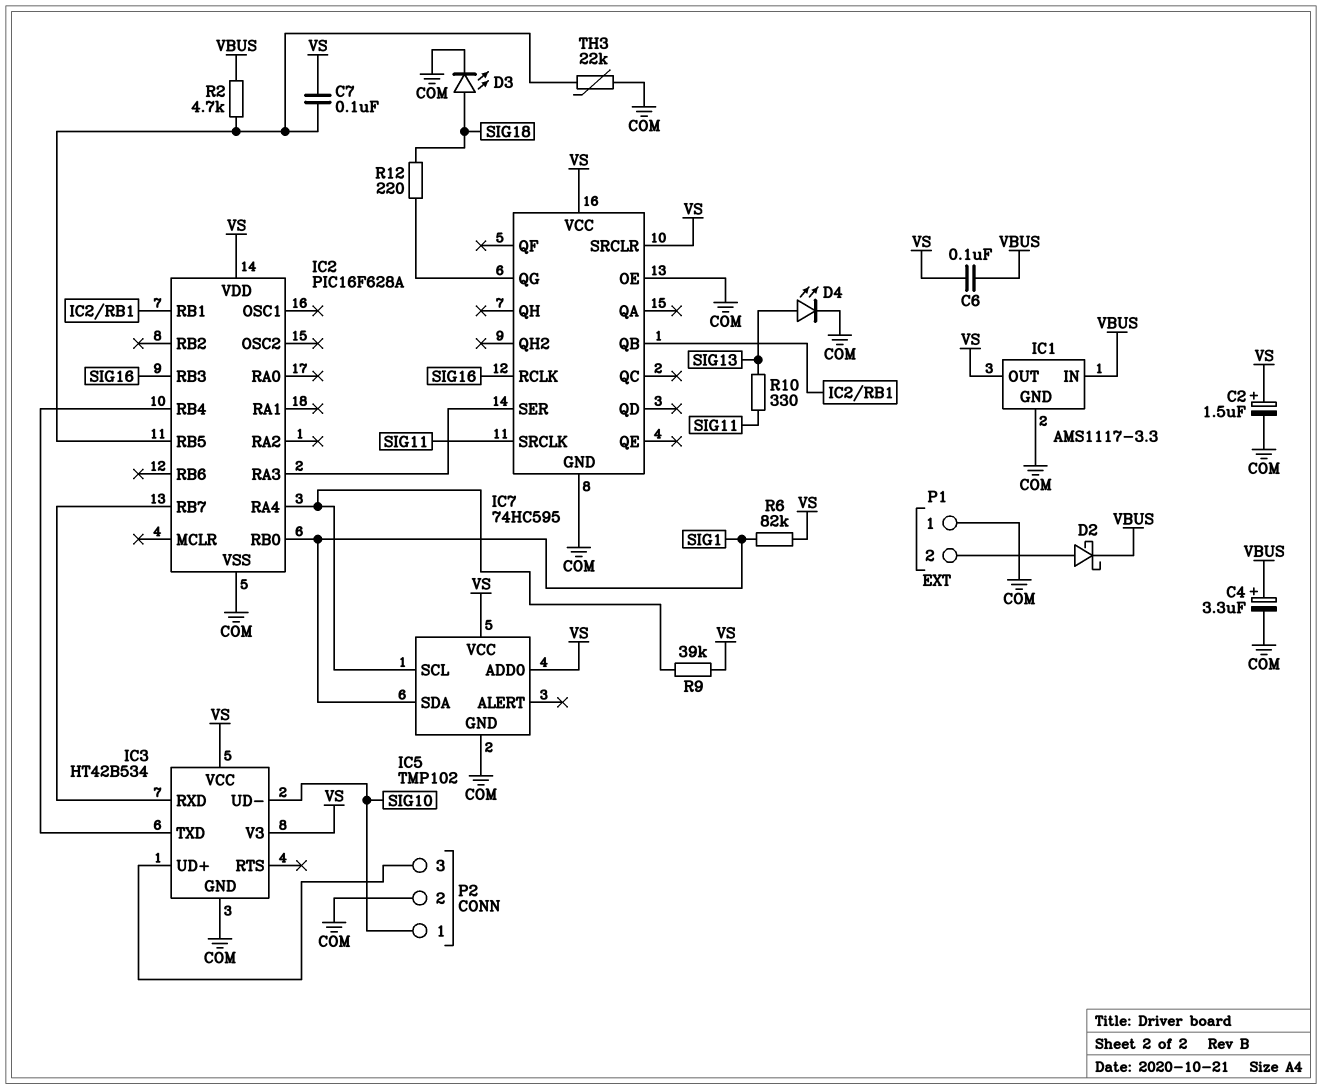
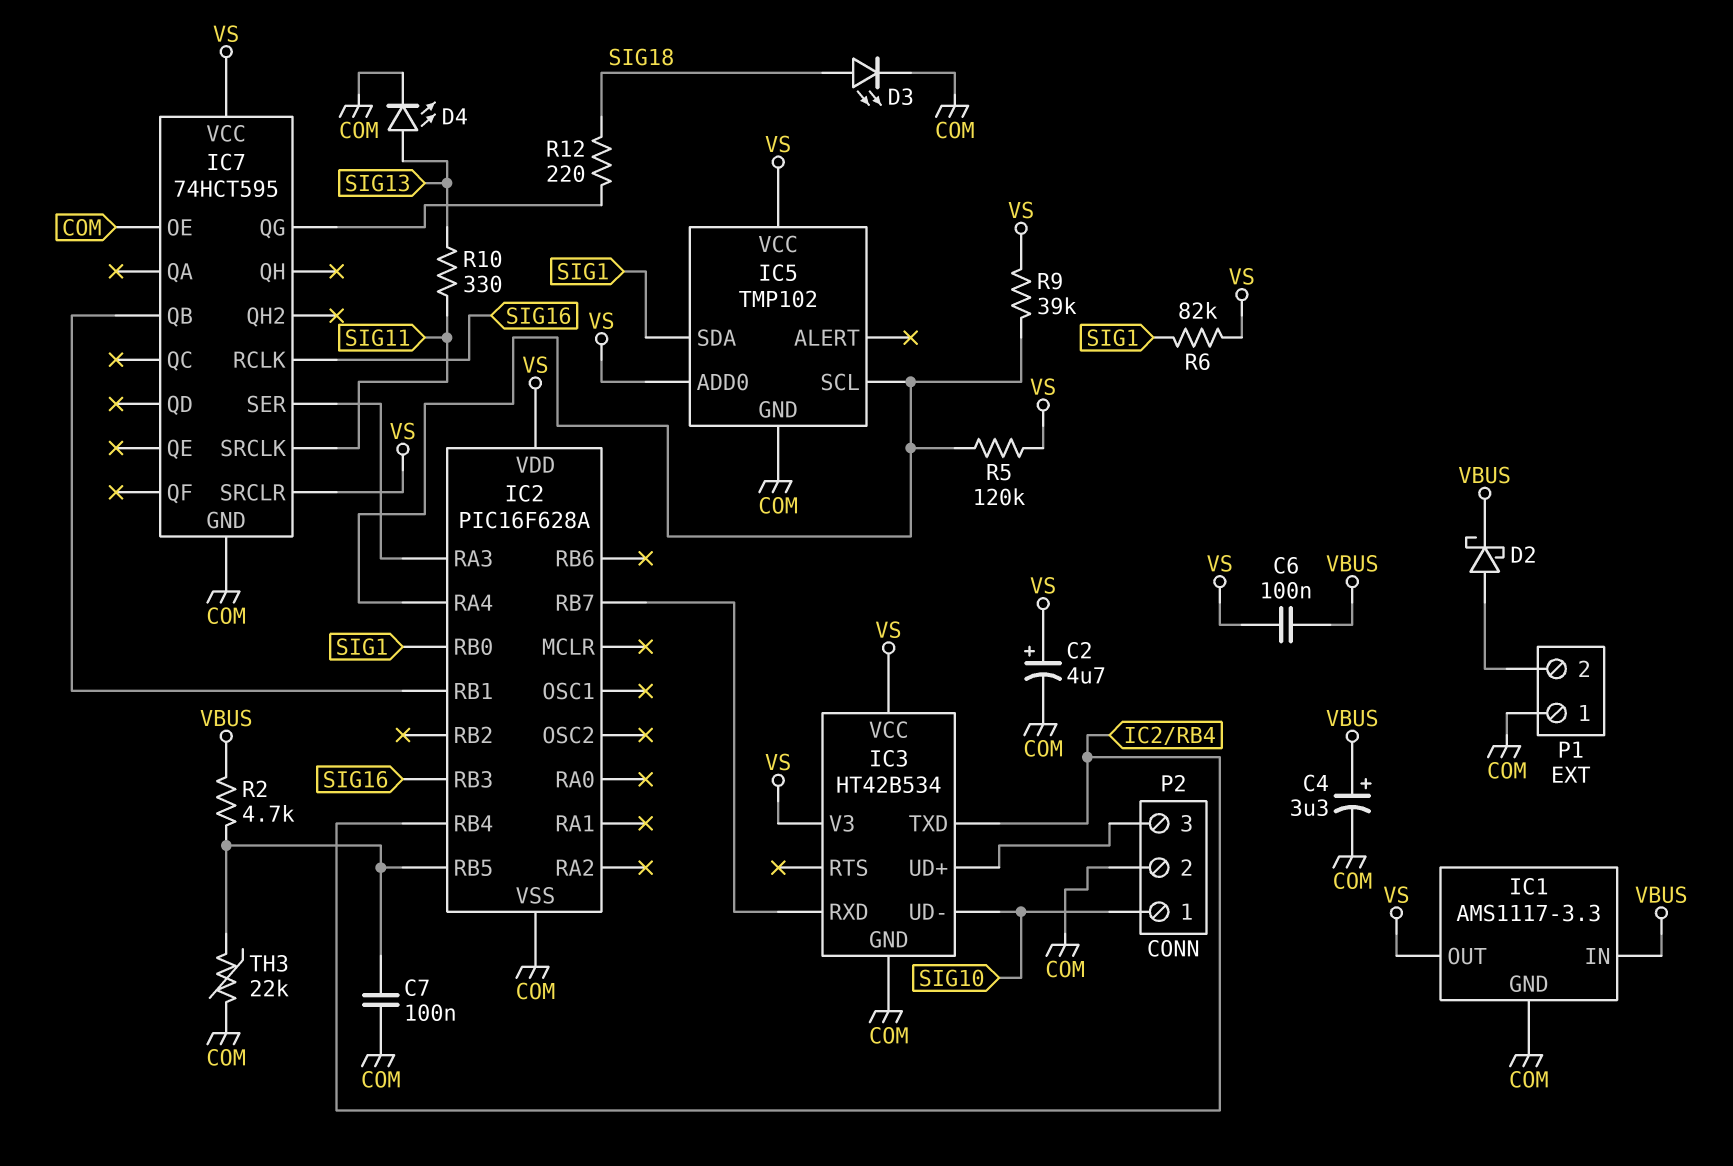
C2: 1.5uF (plus VS, minus COM) -> 4.7uF (plus VS, minus COM)
C7: 100nF (IC2/RB5, VS) -> 100nF (COM, IC2/RB5)
IC7: 74HC595 -> 74HCT595
R5: none -> 120k (IC2/RA4, VS)

